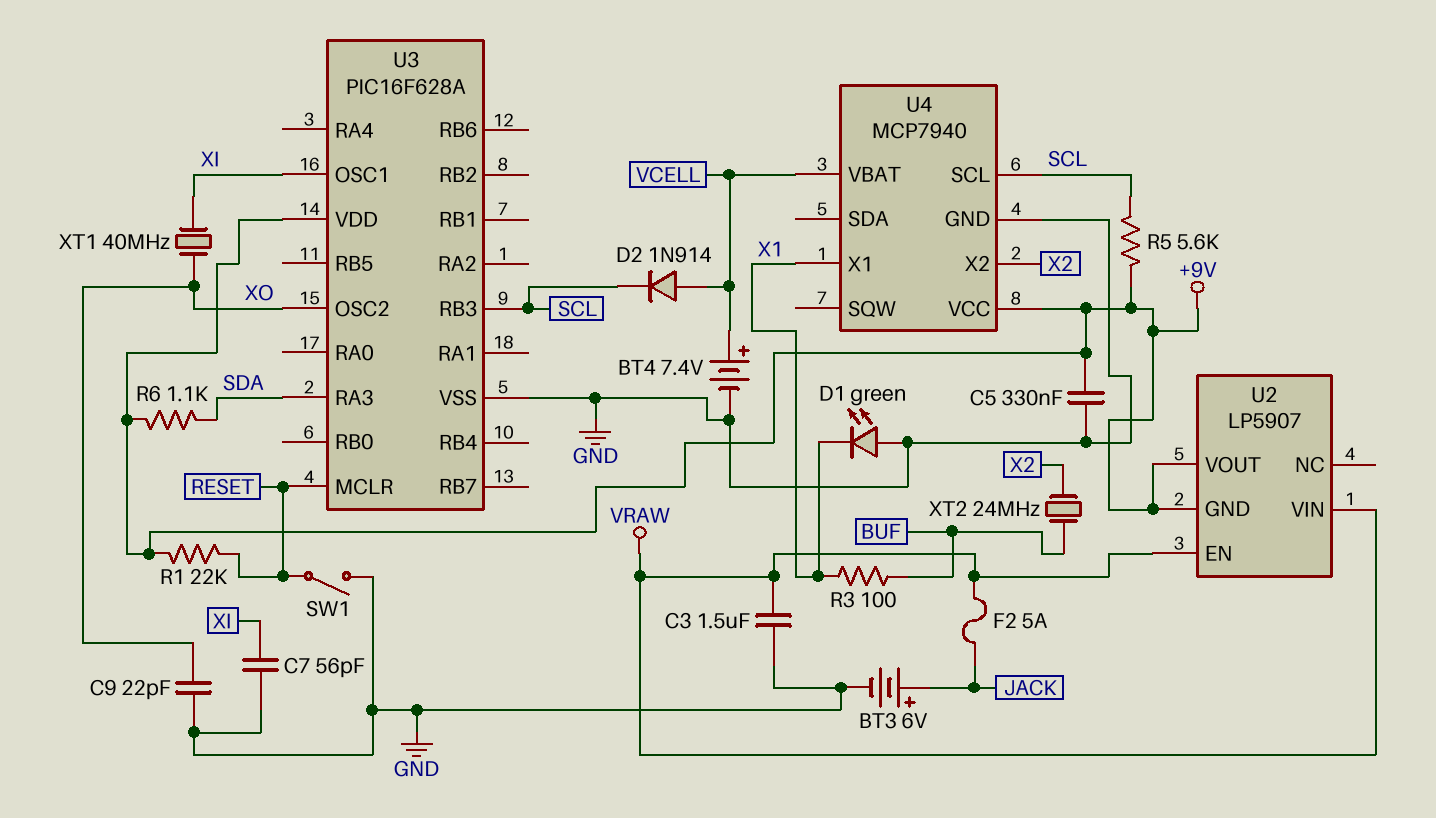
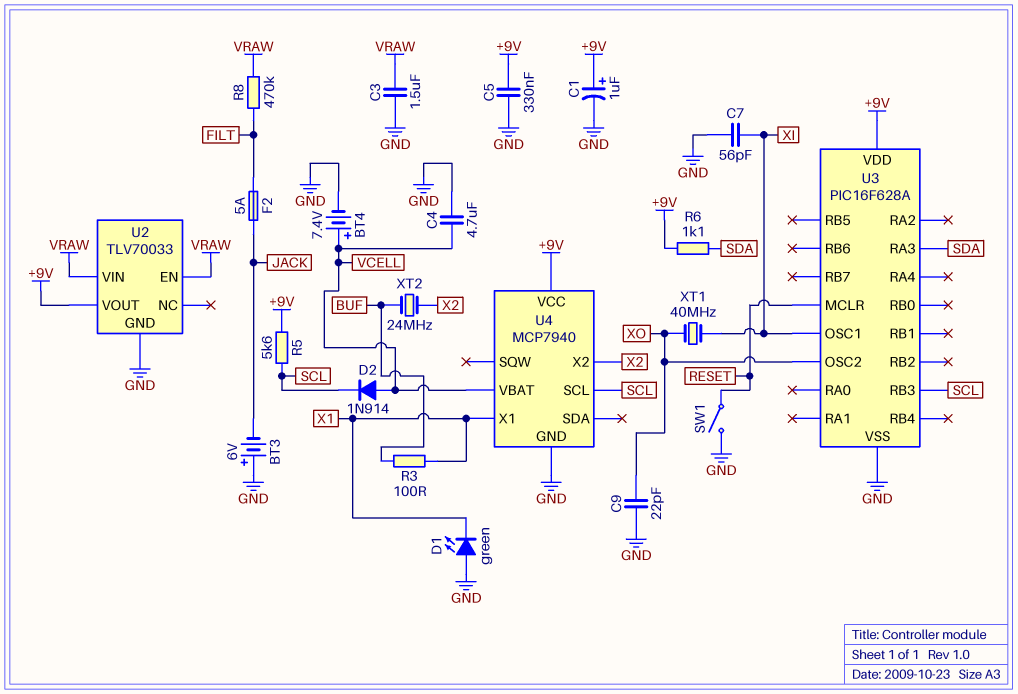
BT3: 6V (plus JACK, minus GND) -> 6V (plus GND, minus JACK)
C1: none -> 1uF (plus +9V, minus GND)
C4: none -> 4.7uF (GND, VCELL)
F2: 5A (JACK, VRAW) -> 5A (FILT, JACK)
R1: 22k (+9V, RESET) -> none
R8: none -> 470k (FILT, VRAW)
U2: LP5907 -> TLV70033
U2 pin GND: +9V -> GND

